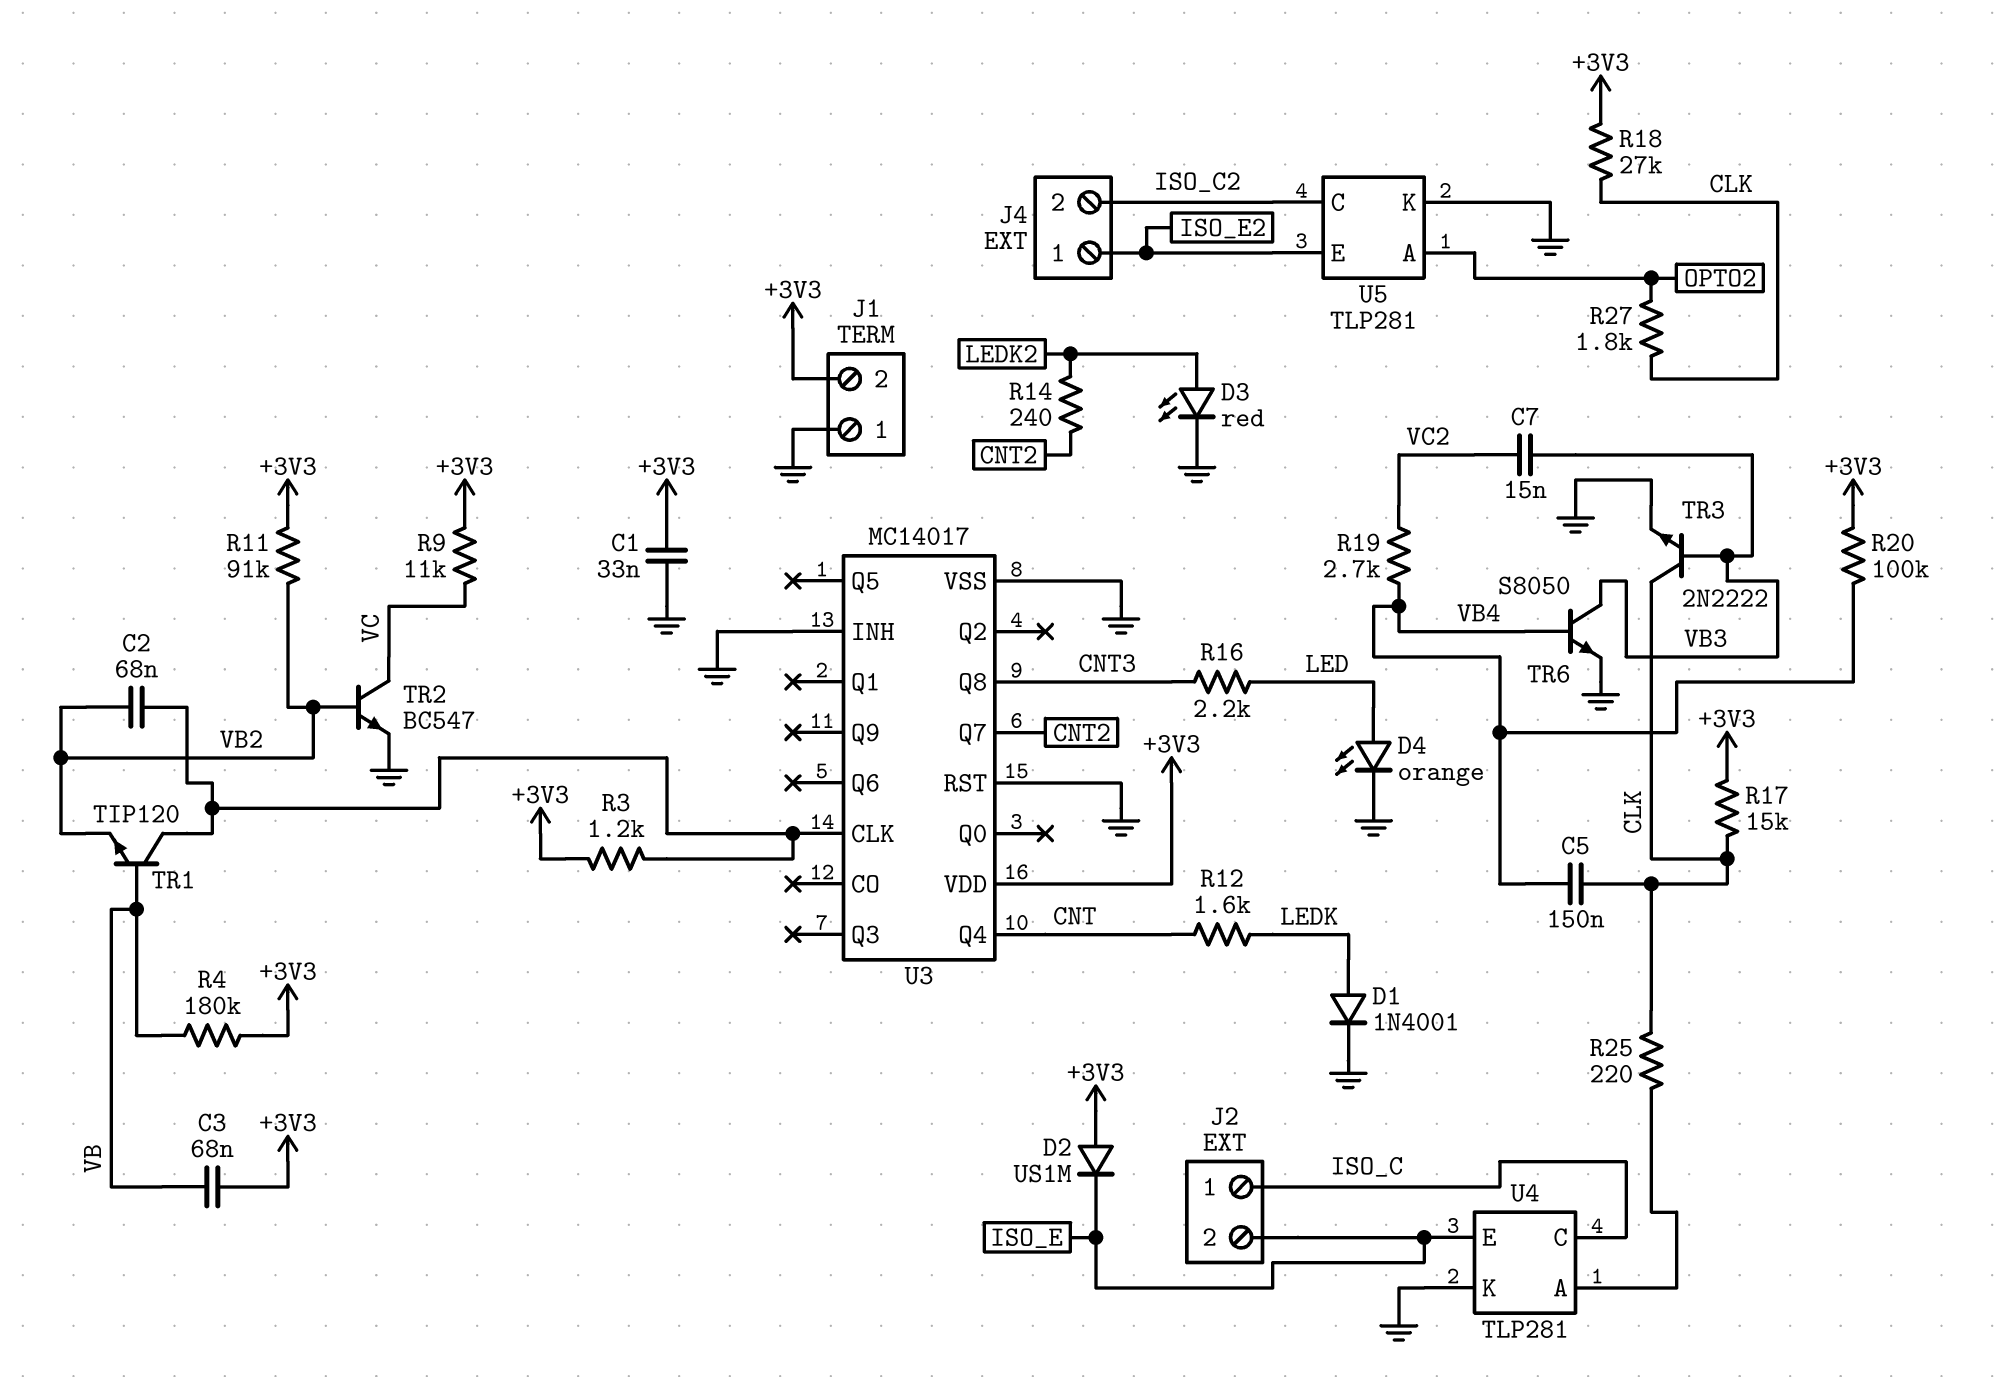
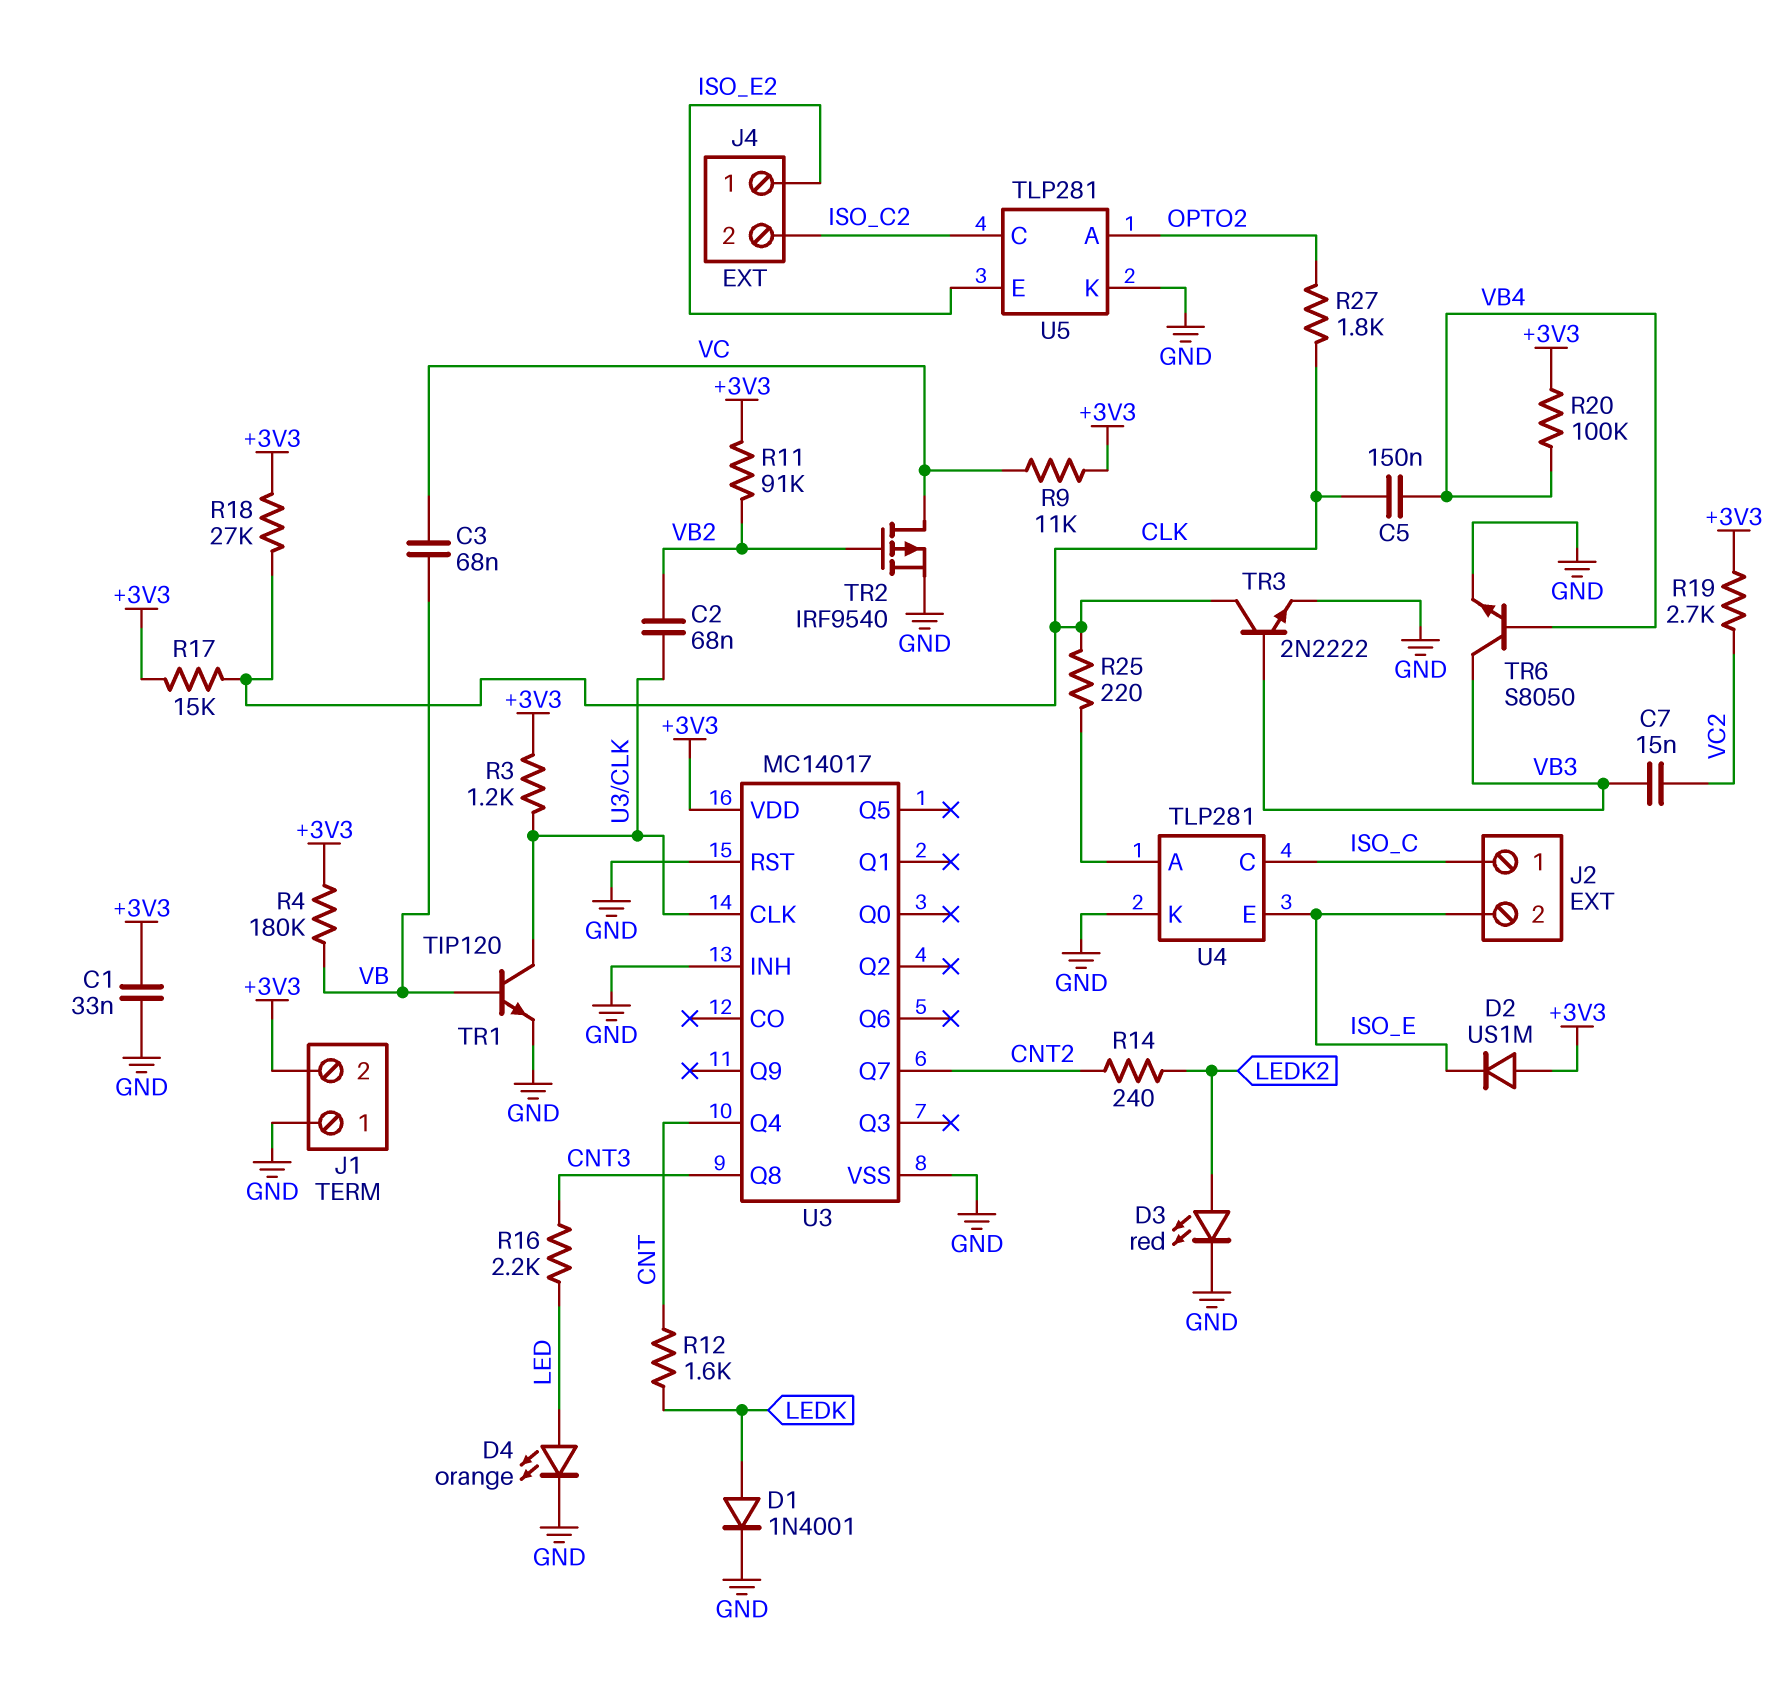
C3: 68nF (+3V3, VB) -> 68nF (VB, VC)
R19: 2.7k (VB4, VC2) -> 2.7k (+3V3, VC2)
TR1: NPN TIP120 (B VB, C U3/CLK, E VB2) -> NPN TIP120 (B VB, C U3/CLK, E GND)
TR2: NPN BC547 (B VB2, C VC, E GND) -> PMOS IRF9540 (G VB2, D VC, S GND)

